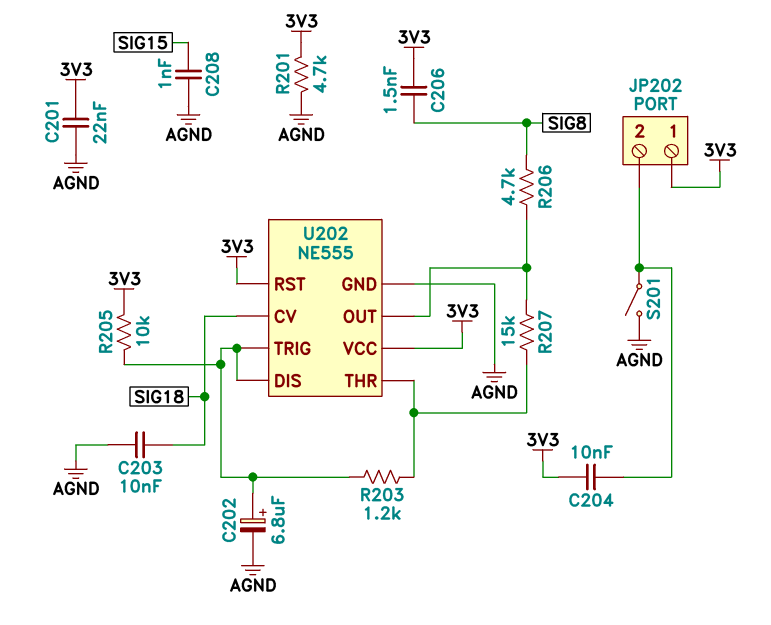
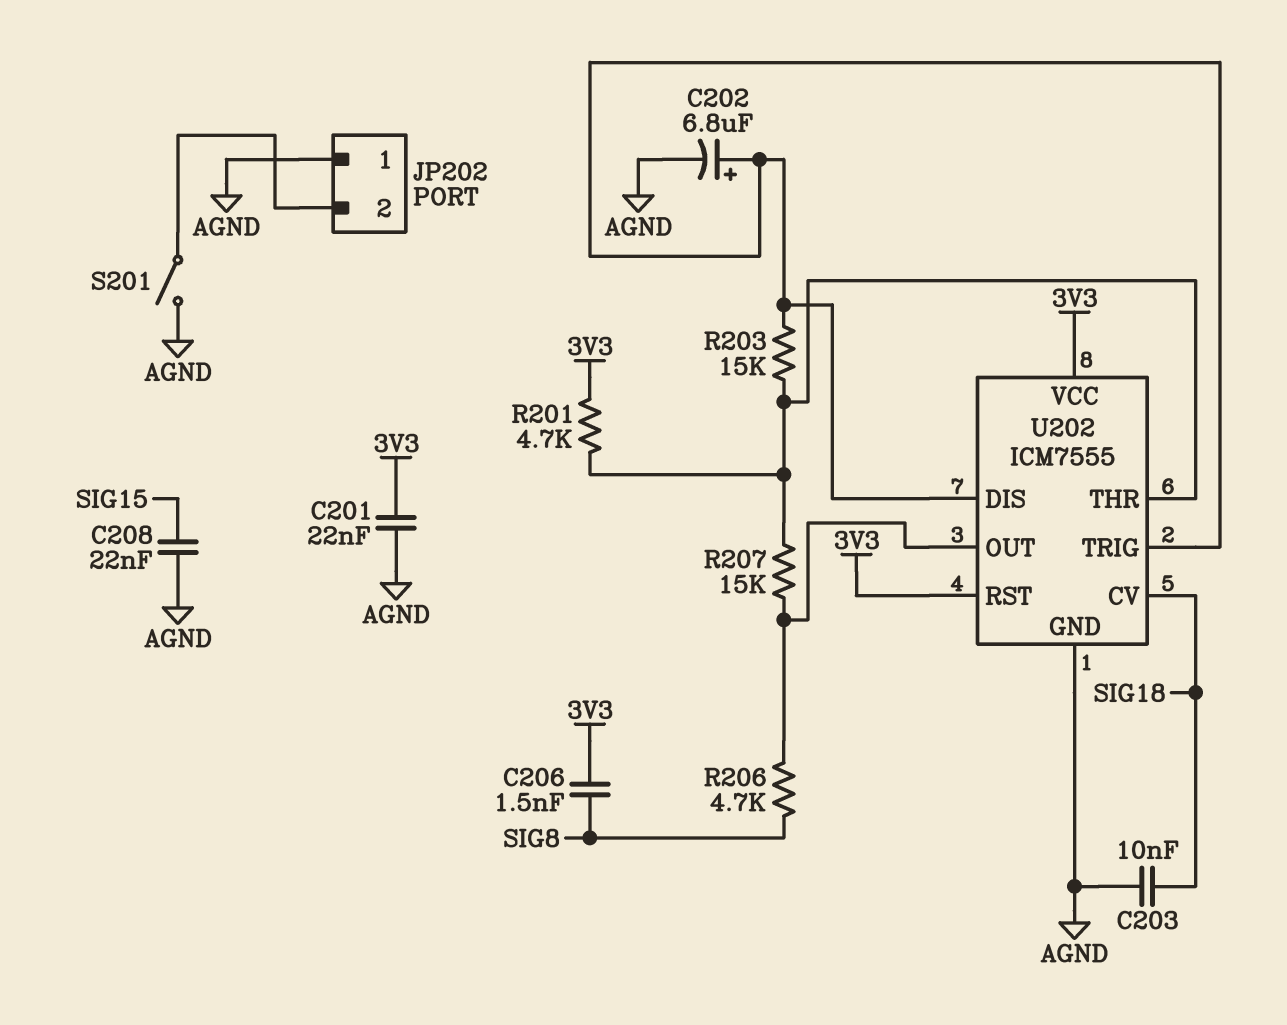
C204: 10nF (3V3, JP202/2) -> none
C208: 1nF (AGND, SIG15) -> 22nF (AGND, SIG15)
JP202 pin 1: 3V3 -> AGND
R201: 4.7k (3V3, AGND) -> 4.7k (3V3, U202/THR)
R203: 1.2k (U202/DIS, U202/THR) -> 15k (U202/DIS, U202/THR)
R205: 10k (3V3, U202/DIS) -> none
U202: NE555 -> ICM7555

